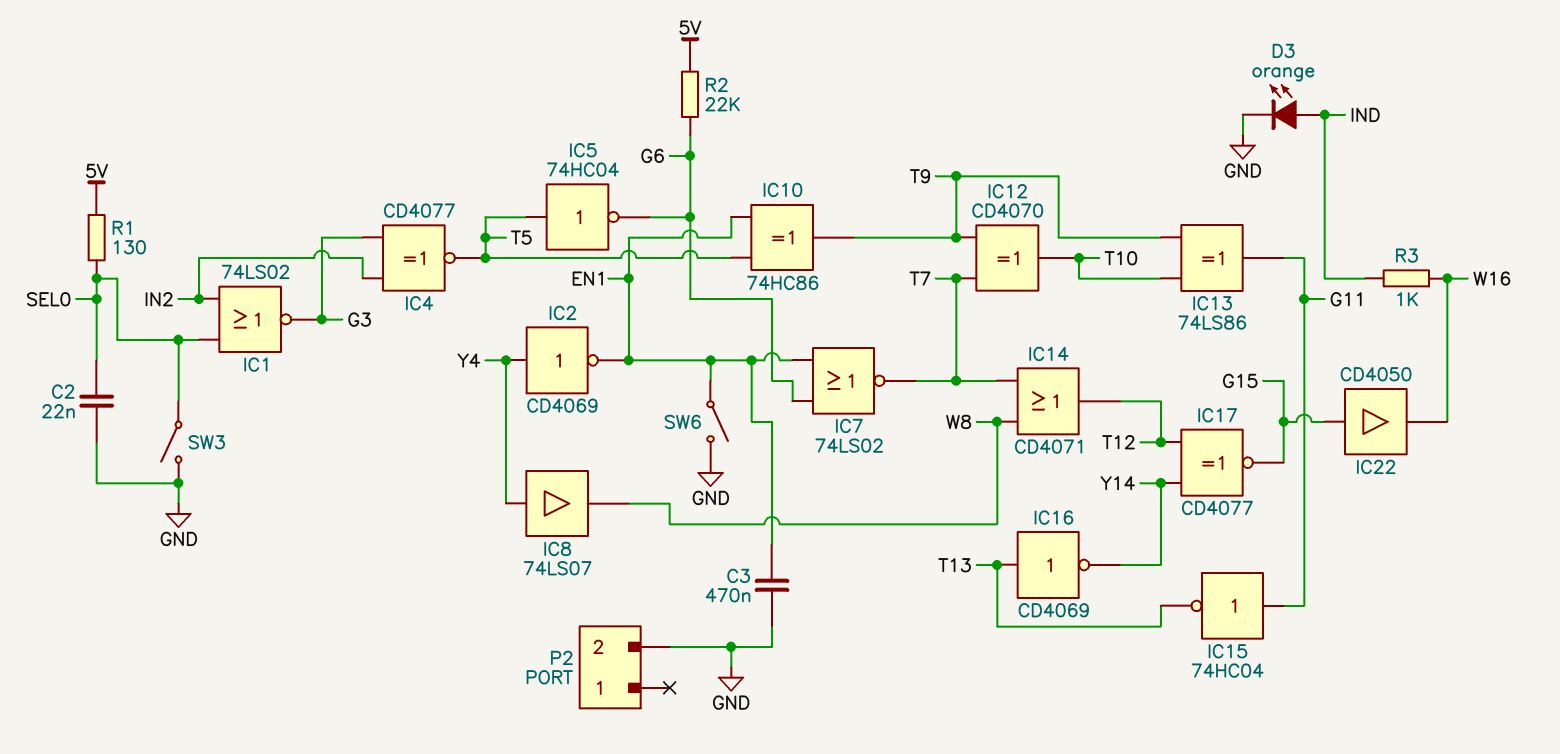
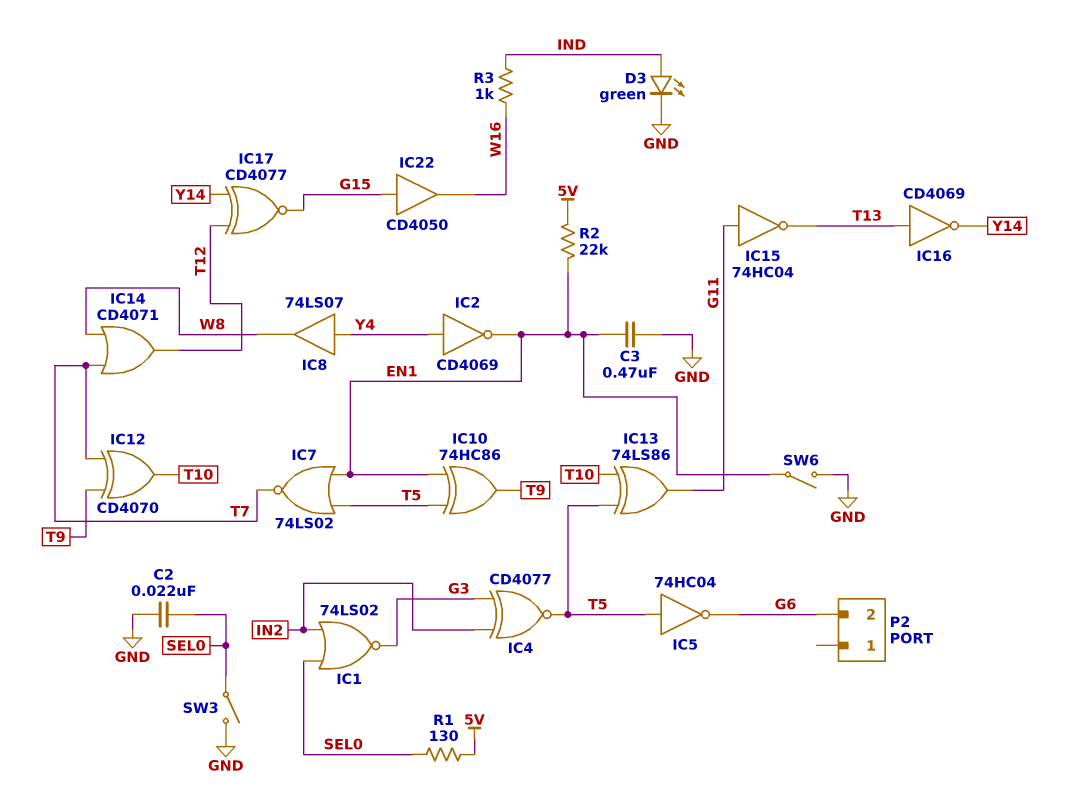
D3: LED orange (A IND, K GND) -> LED green (A IND, K GND)
IC7: NOR 74LS02 (in EN1, in G6, out T7) -> NOR 74LS02 (in EN1, in T5, out T7)
IC13: XOR 74LS86 (in T9, in T10, out G11) -> XOR 74LS86 (in T5, in T10, out G11)
P2 pin 2: GND -> G6
R2: 22k (5V, G6) -> 22k (5V, EN1)

